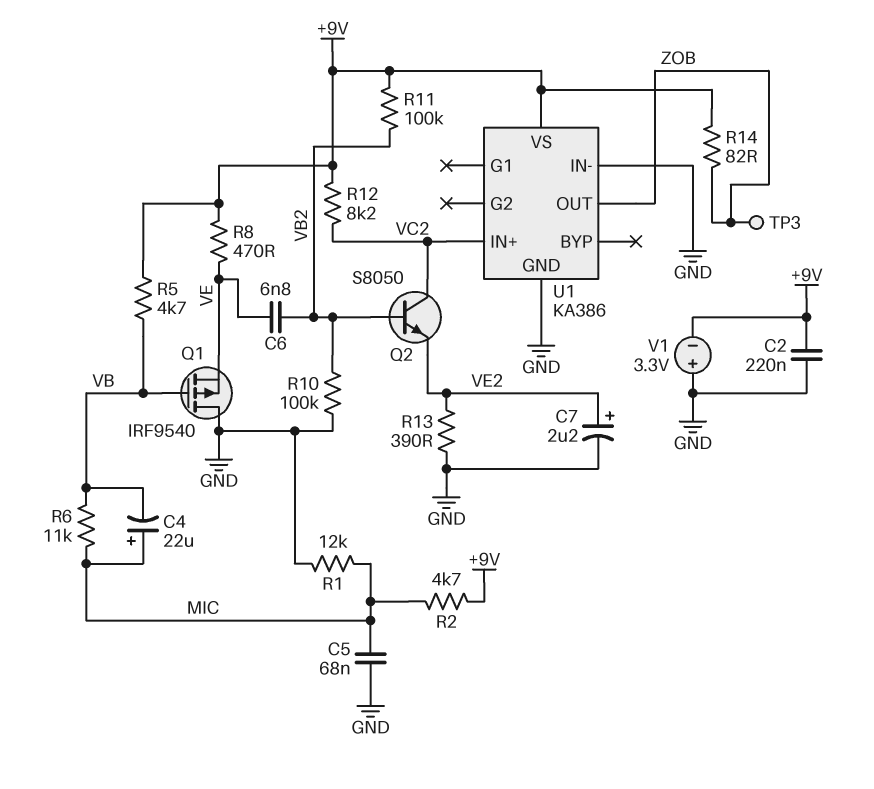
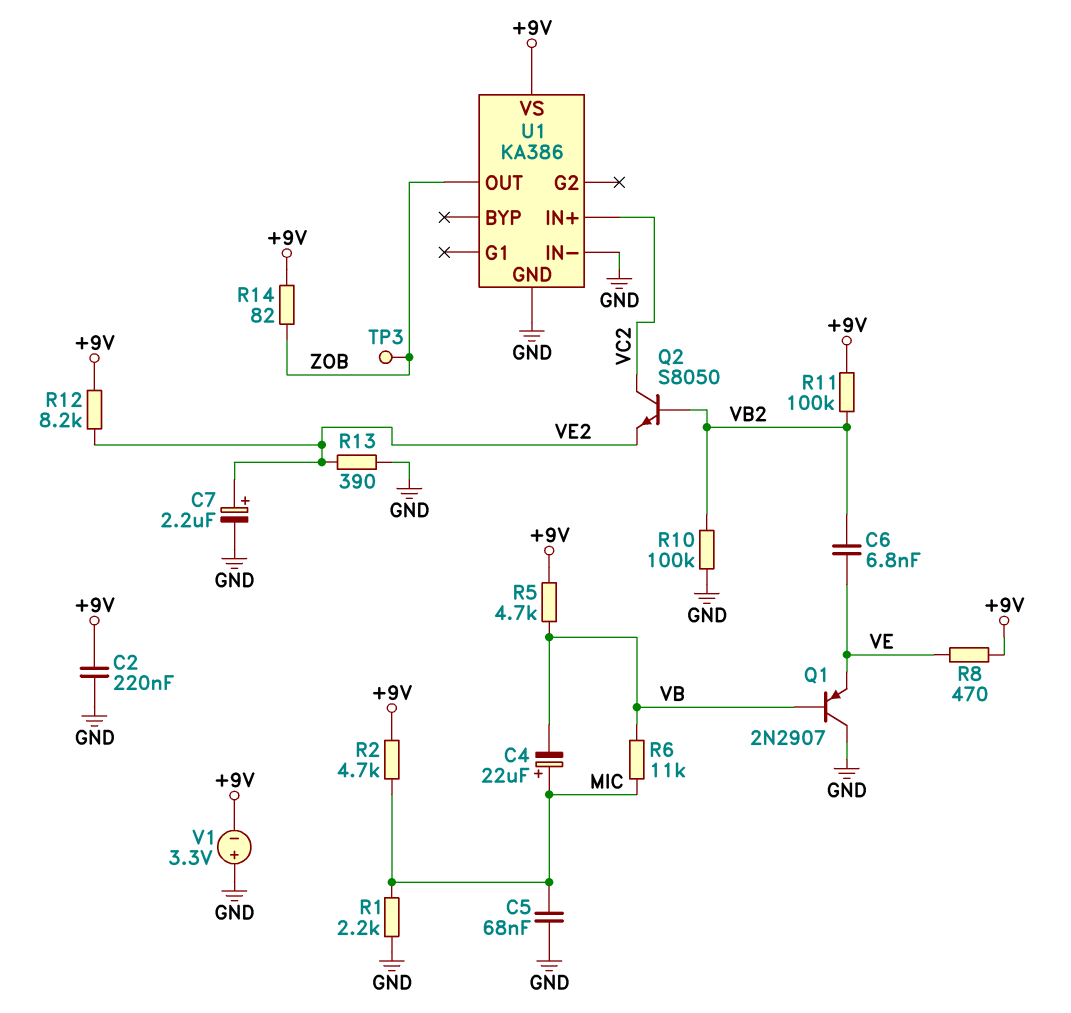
Q1: PMOS IRF9540 (G VB, D GND, S VE) -> PNP 2N2907 (B VB, C GND, E VE)
R1: 12k (GND, MIC) -> 2.2k (GND, MIC)
R12: 8.2k (+9V, VC2) -> 8.2k (+9V, VE2)

